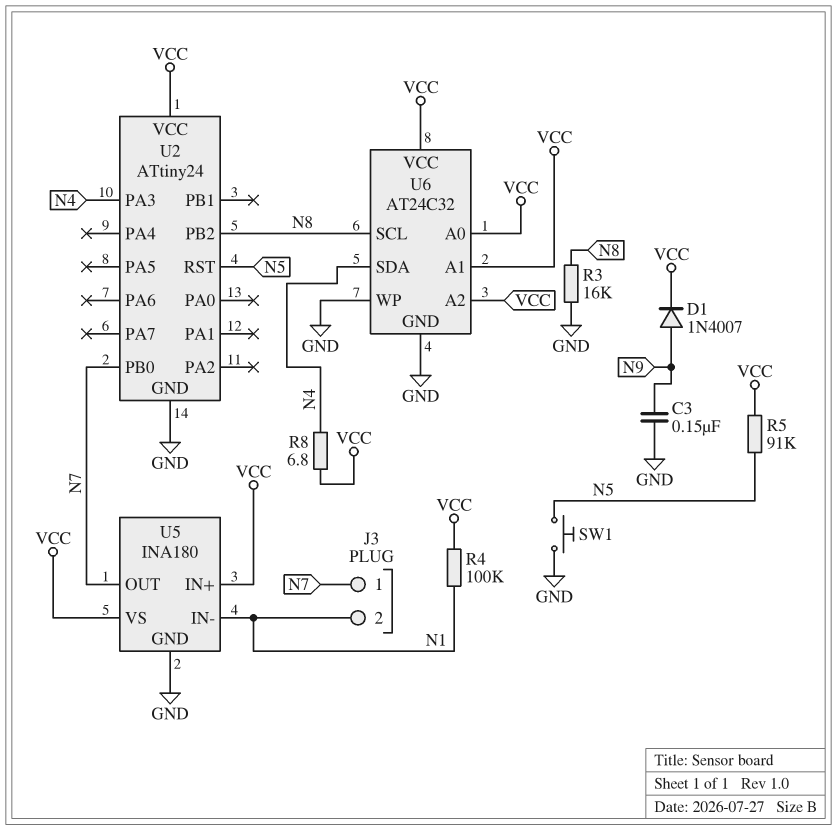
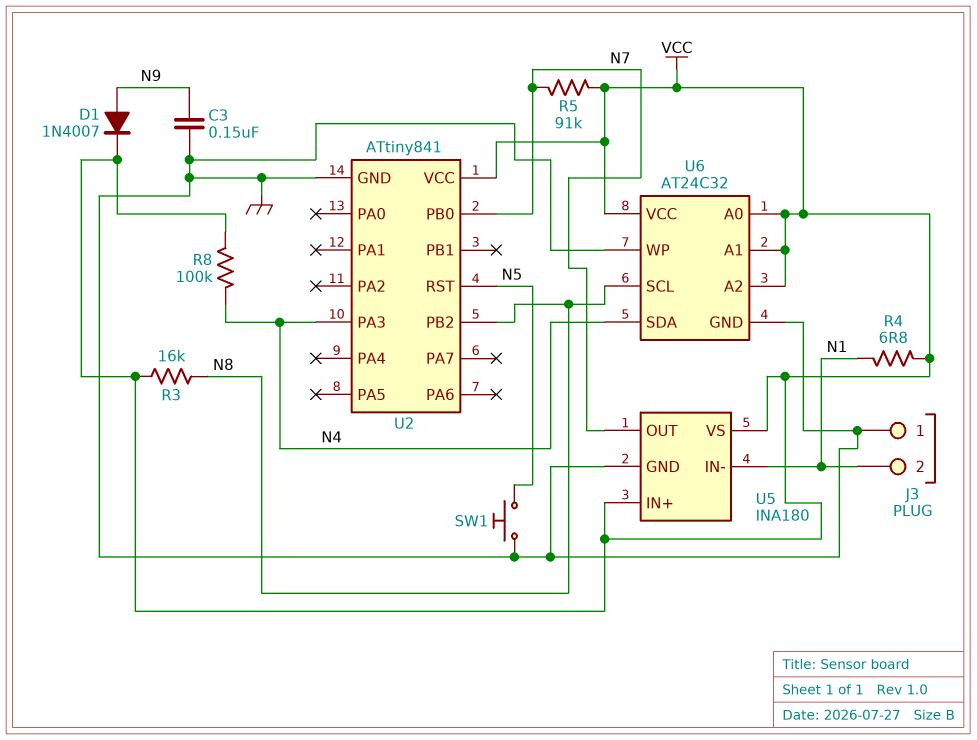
J3 pin 1: N7 -> GND
R3: 16k (GND, N8) -> 16k (N8, VCC)
R4: 100k (N1, VCC) -> 6.8 (N1, VCC)
R5: 91k (N5, VCC) -> 91k (N7, VCC)
R8: 6.8 (N4, VCC) -> 100k (N4, VCC)
U2: ATtiny24 -> ATtiny841

